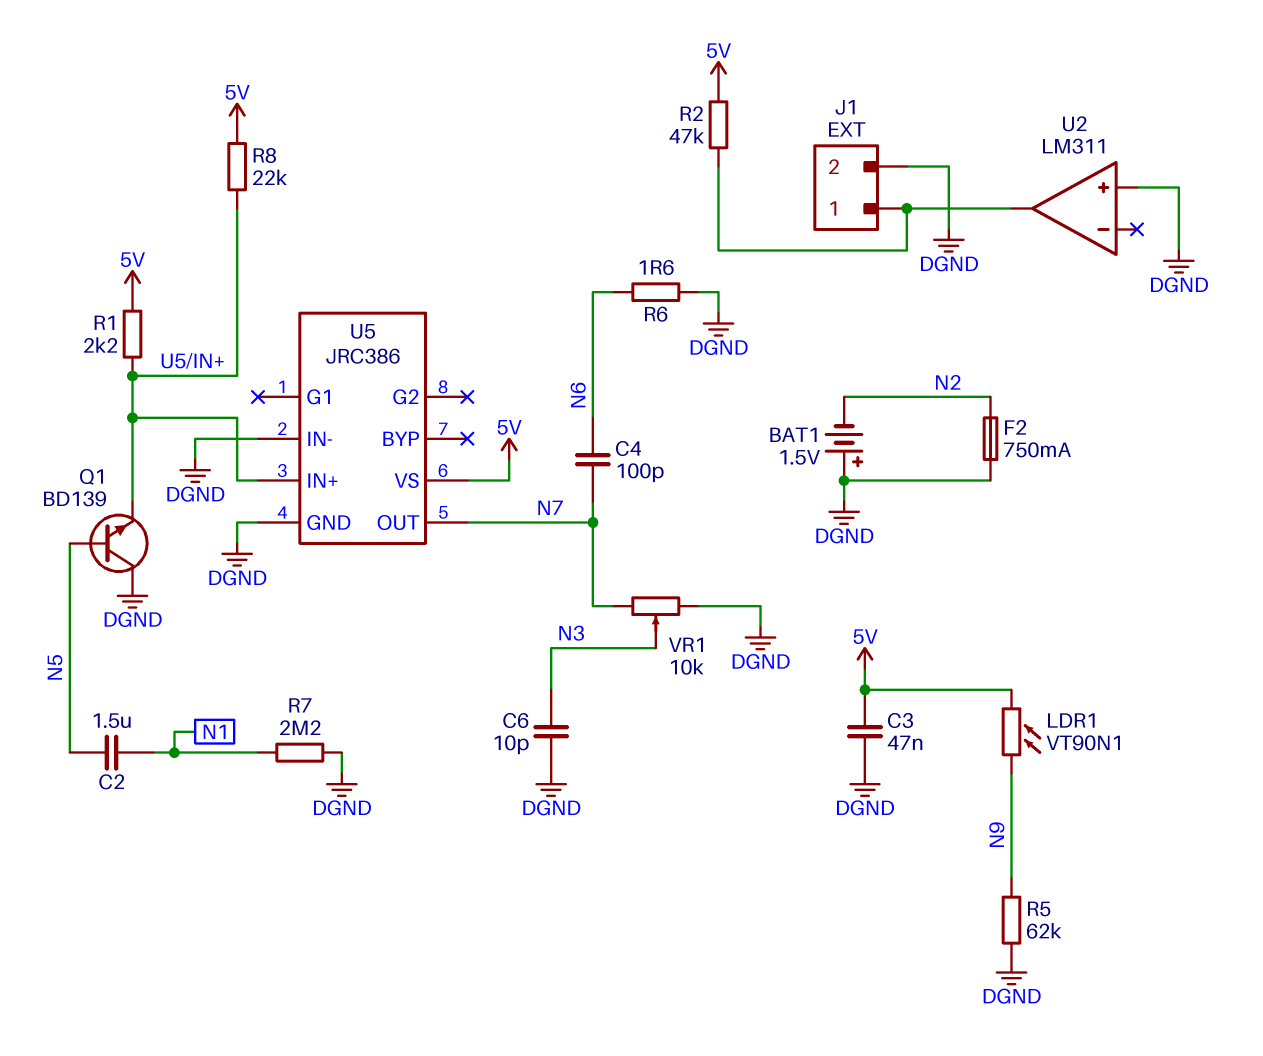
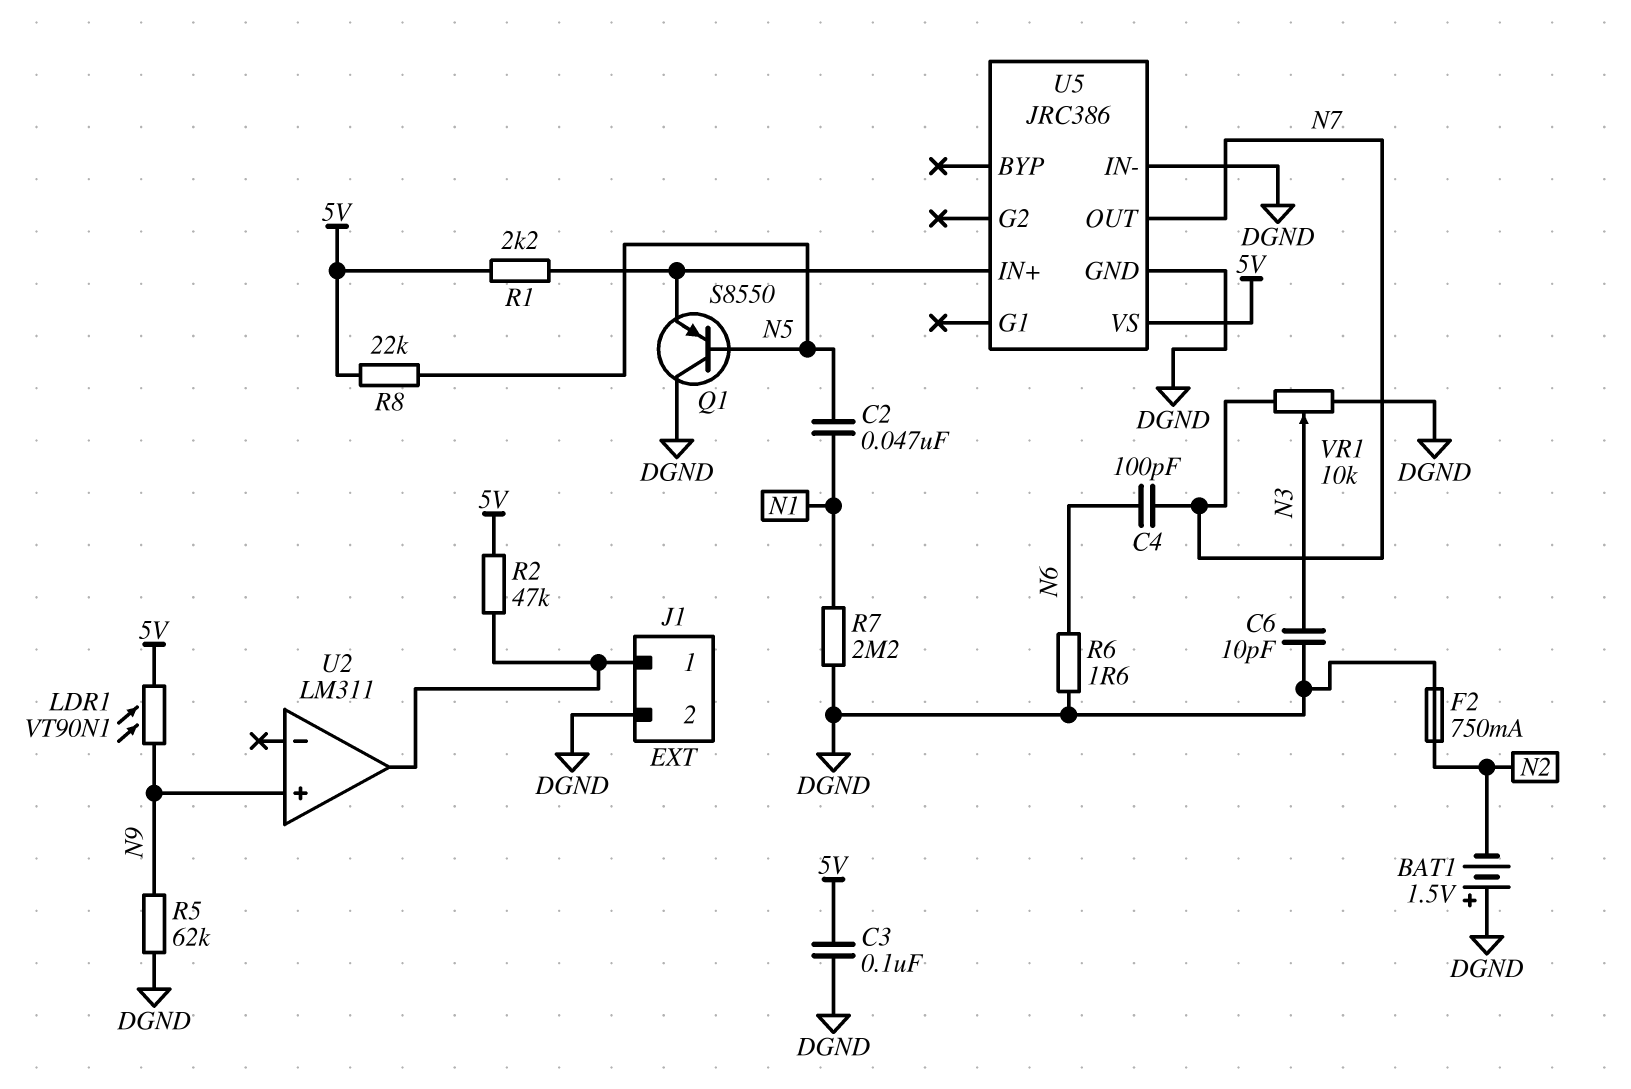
C2: 1.5uF (N1, N5) -> 47nF (N1, N5)
C3: 47nF (5V, DGND) -> 100nF (5V, DGND)
Q1: NPN BD139 (B N5, C DGND, E U5/IN+) -> PNP S8550 (B N5, C DGND, E U5/IN+)
R8: 22k (5V, U5/IN+) -> 22k (5V, N5)
U2 pin in+: DGND -> N9

